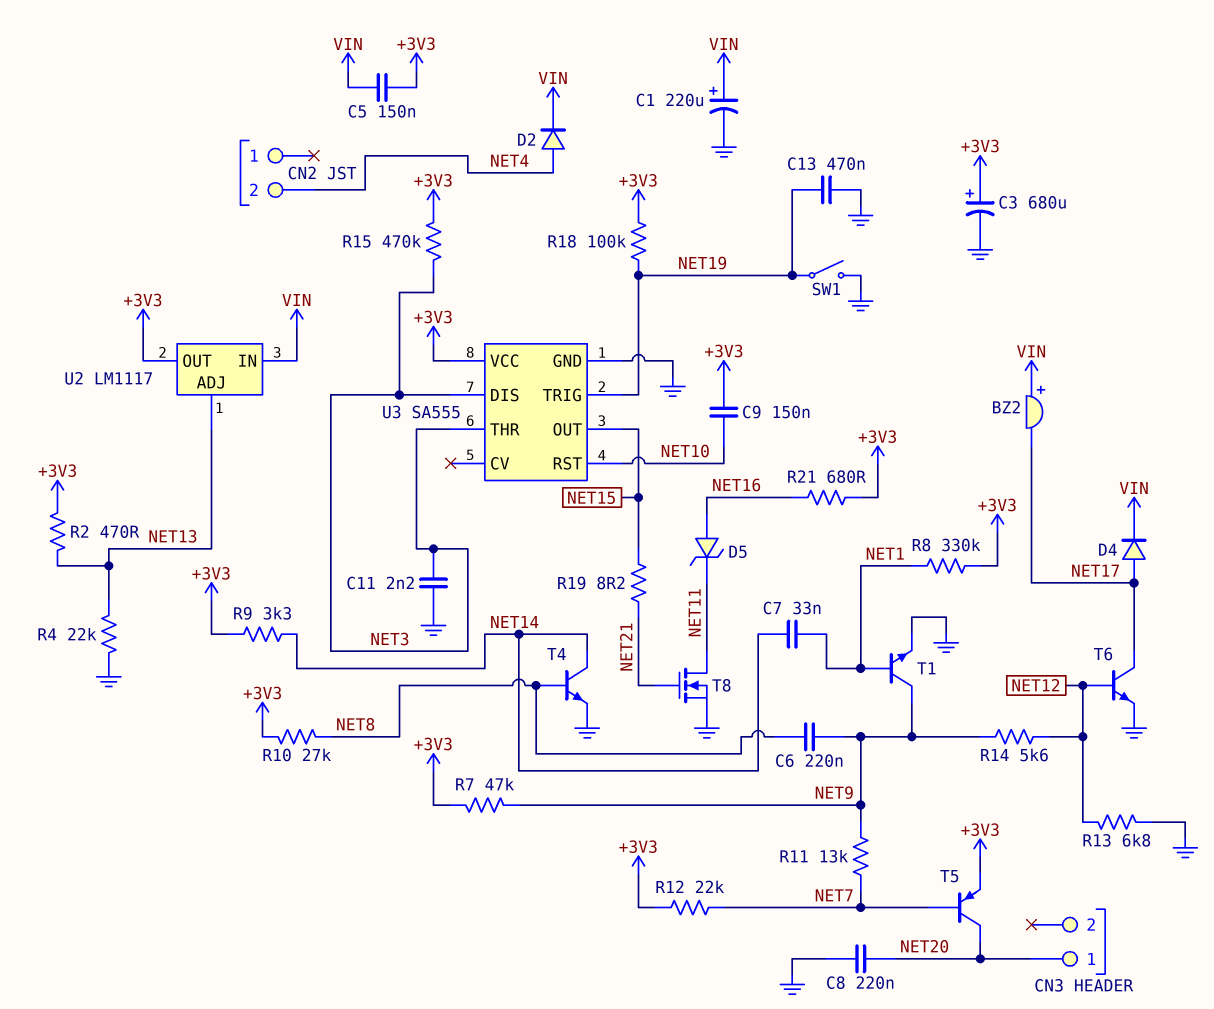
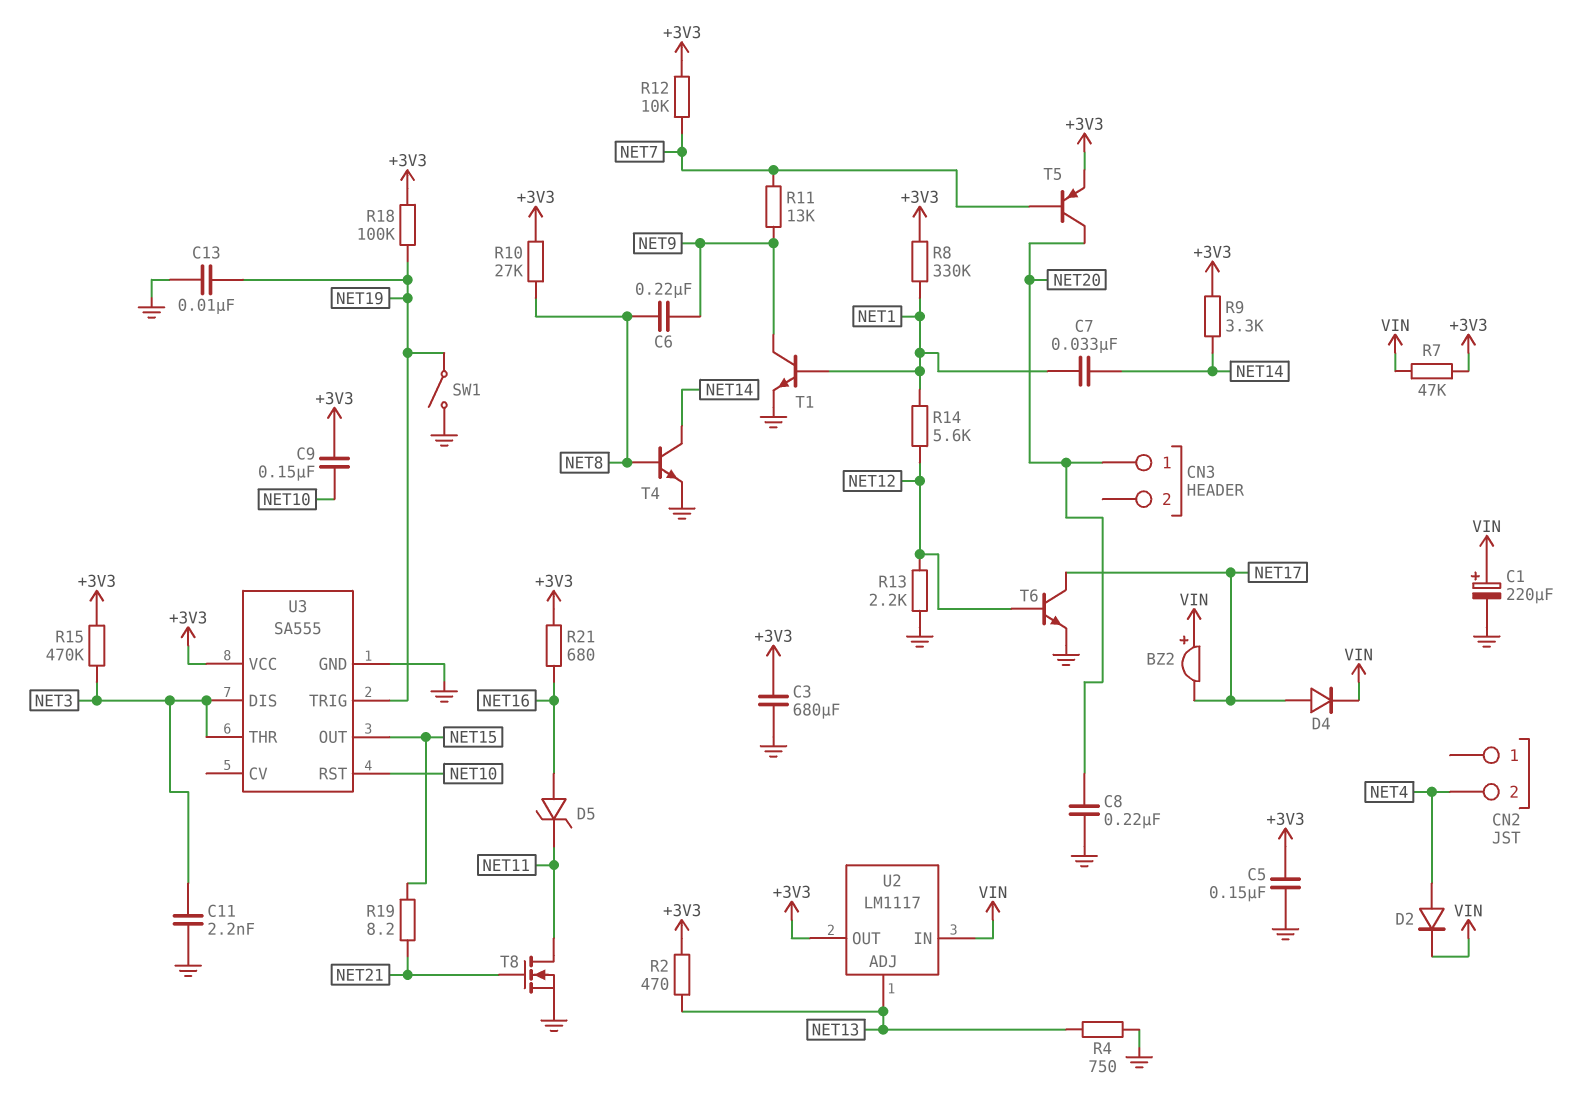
C3: 680uF (plus +3V3, minus GND) -> 680uF (+3V3, GND)
C5: 150nF (+3V3, VIN) -> 150nF (+3V3, GND)
C13: 470nF (GND, NET19) -> 10nF (GND, NET19)
R4: 22k (GND, NET13) -> 750 (GND, NET13)
R7: 47k (+3V3, NET9) -> 47k (+3V3, VIN)
R12: 22k (+3V3, NET7) -> 10k (+3V3, NET7)
R13: 6.8k (GND, NET12) -> 2.2k (GND, NET12)
R14: 5.6k (NET9, NET12) -> 5.6k (NET1, NET12)

